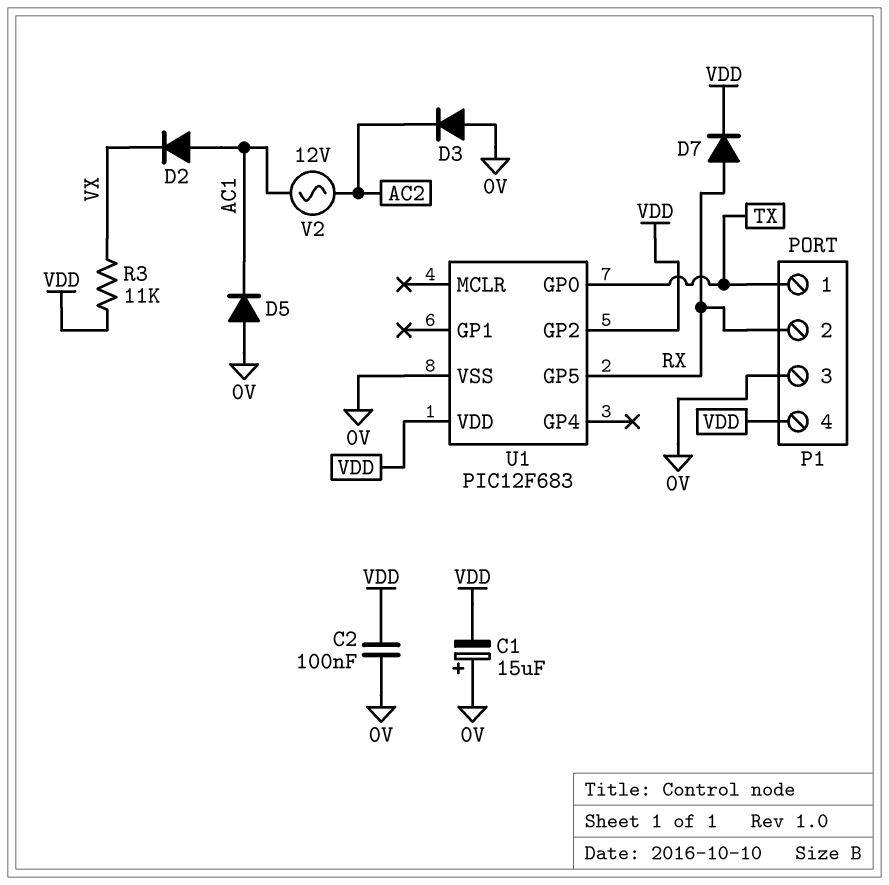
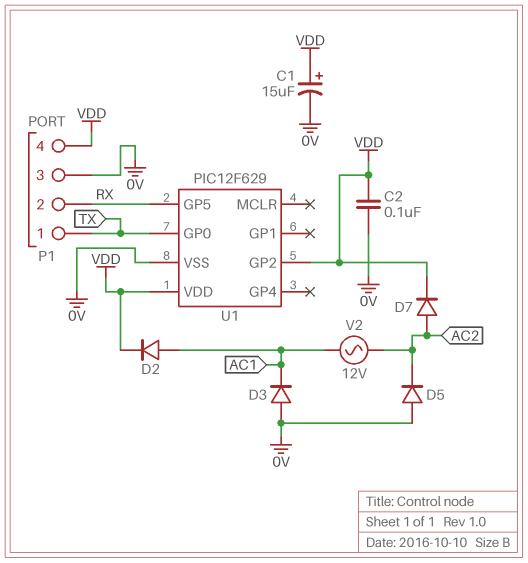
C1: 15uF (plus 0V, minus VDD) -> 15uF (plus VDD, minus 0V)
D2: diode (A AC1, K VX) -> diode (A AC1, K VDD)
D3: diode (A 0V, K AC2) -> diode (A 0V, K AC1)
D5: diode (A 0V, K AC1) -> diode (A 0V, K AC2)
D7: diode (A RX, K VDD) -> diode (A AC2, K VDD)
R3: 11k (VDD, VX) -> none
U1: PIC12F683 -> PIC12F629

